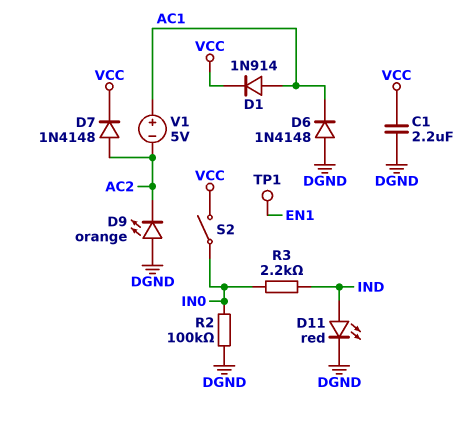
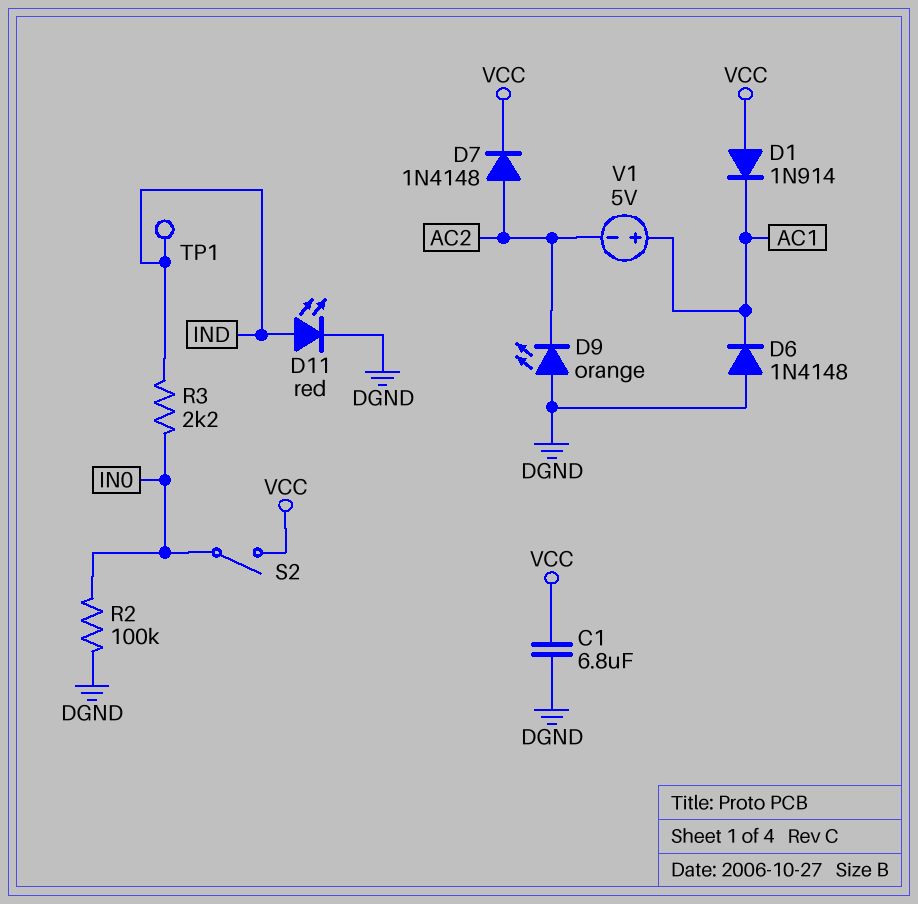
C1: 2.2uF (DGND, VCC) -> 6.8uF (DGND, VCC)
D1: diode 1N914 (A AC1, K VCC) -> diode 1N914 (A VCC, K AC1)
TP1: test point (EN1) -> test point (IND)

